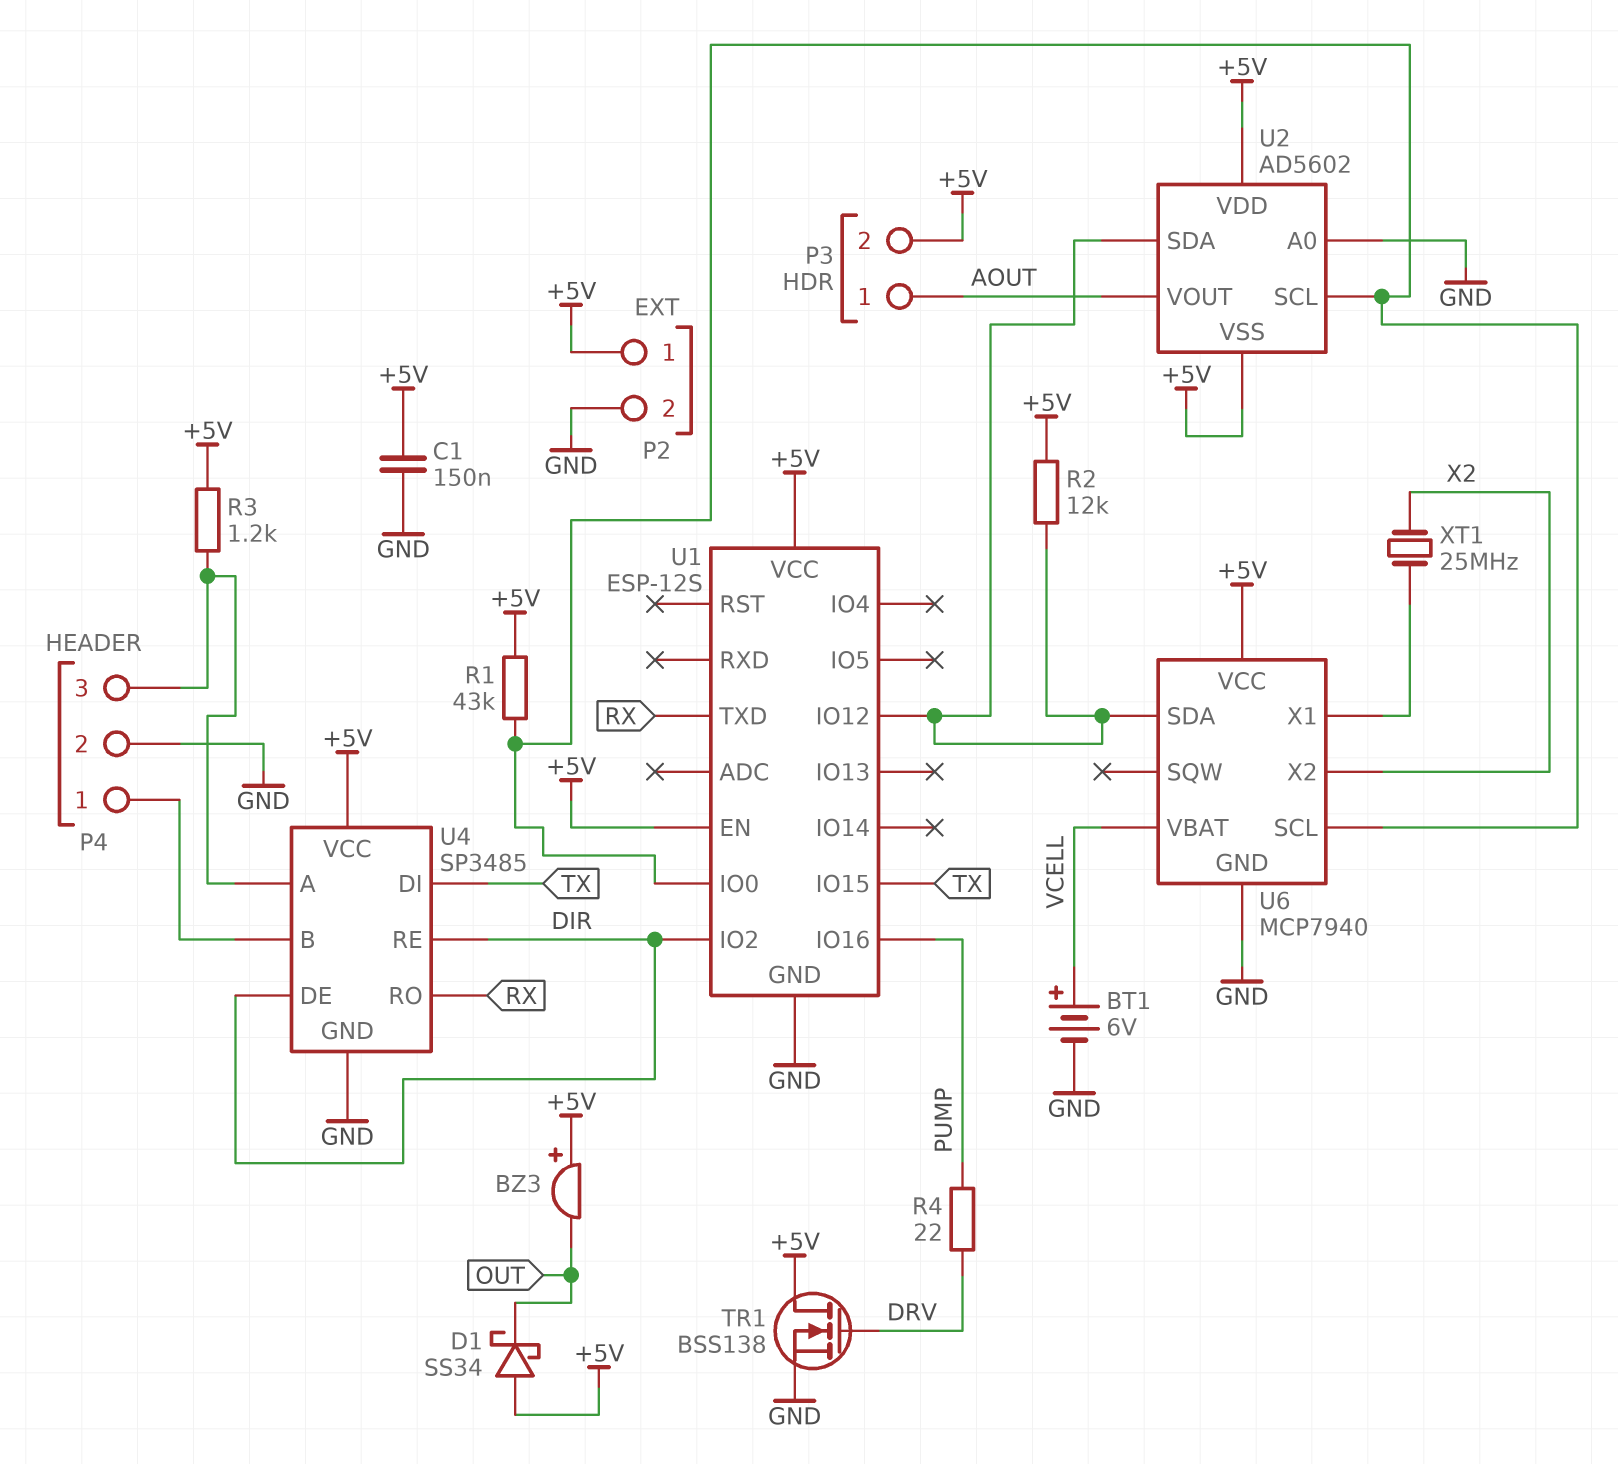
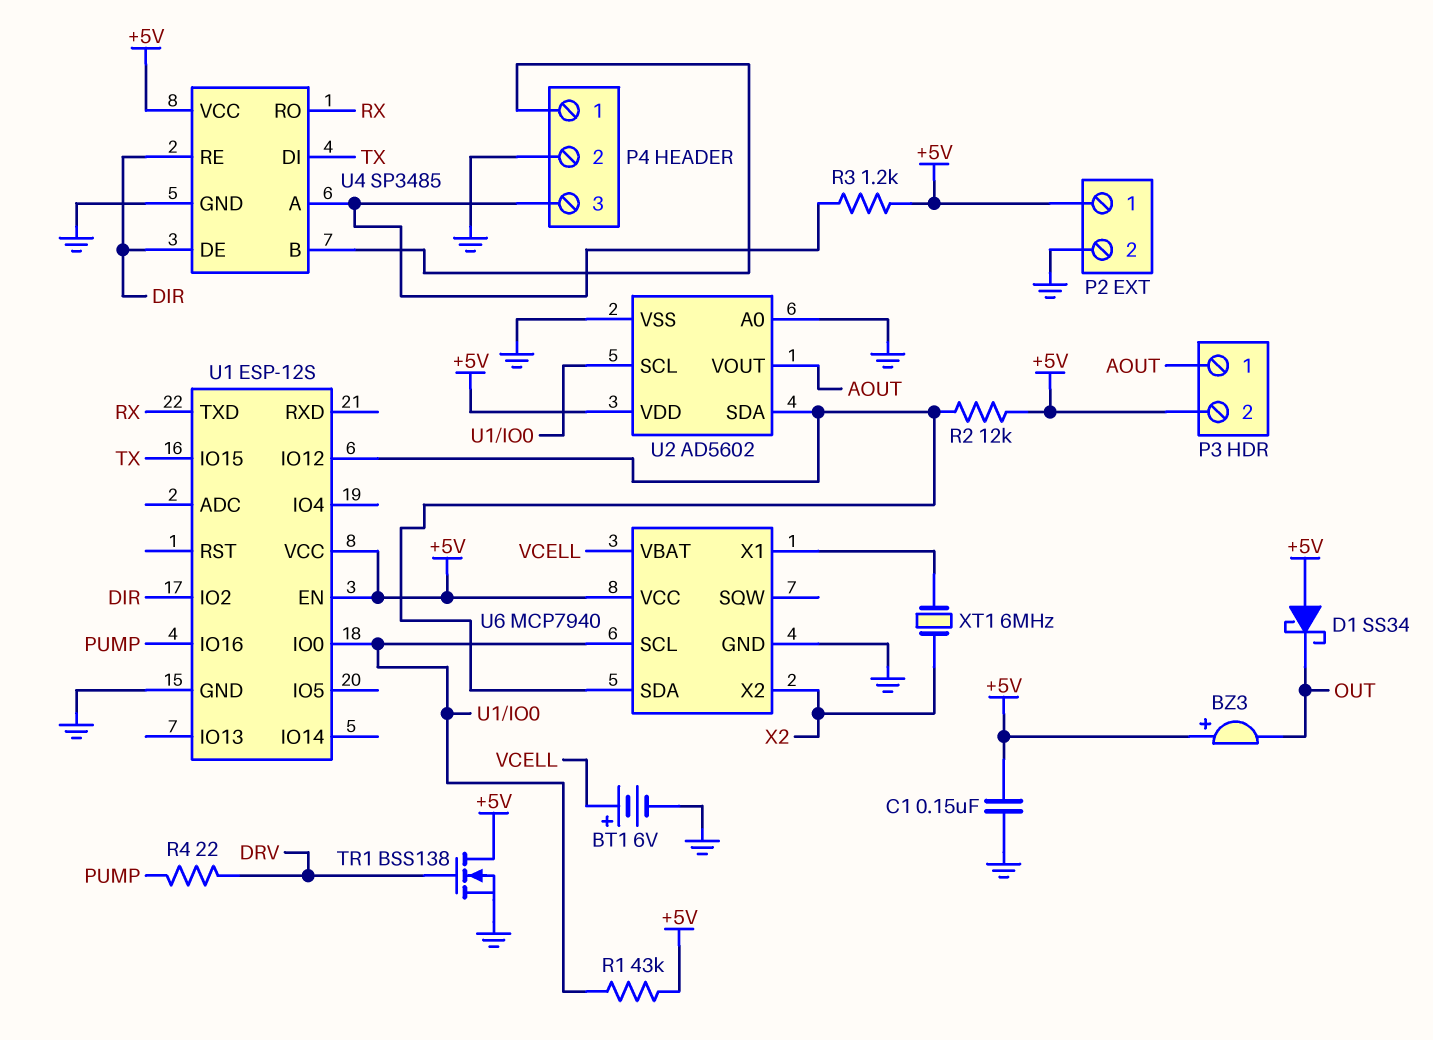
U2 pin VSS: +5V -> GND
XT1: 25MHz (U6/X1, X2) -> 6MHz (U6/X1, X2)

